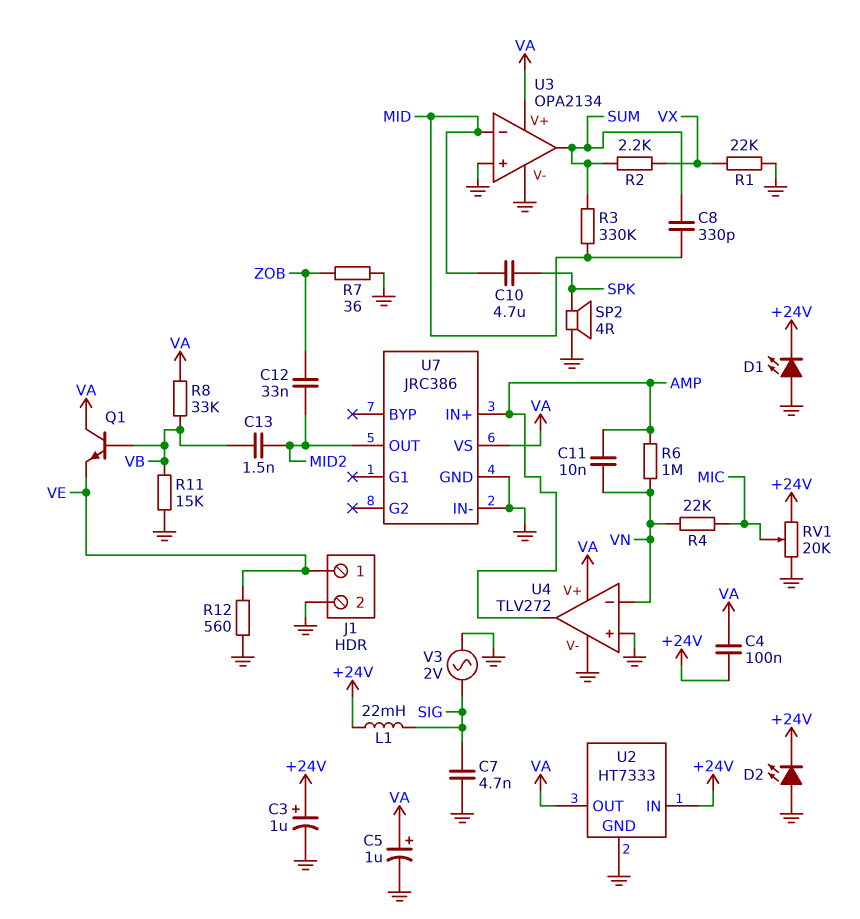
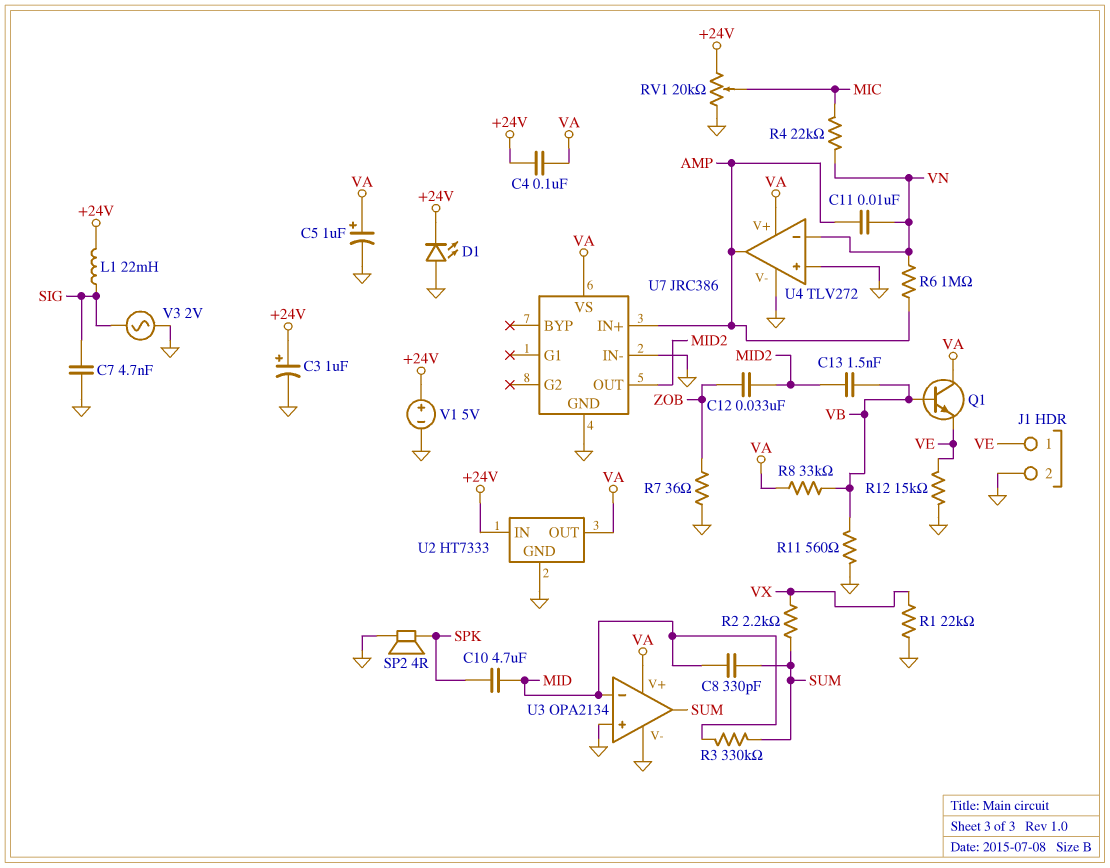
D2: LED (A GND, K +24V) -> none
R11: 15k (GND, VB) -> 560 (GND, VB)
R12: 560 (GND, VE) -> 15k (GND, VE)
V1: none -> 5V (plus +24V, minus GND)

